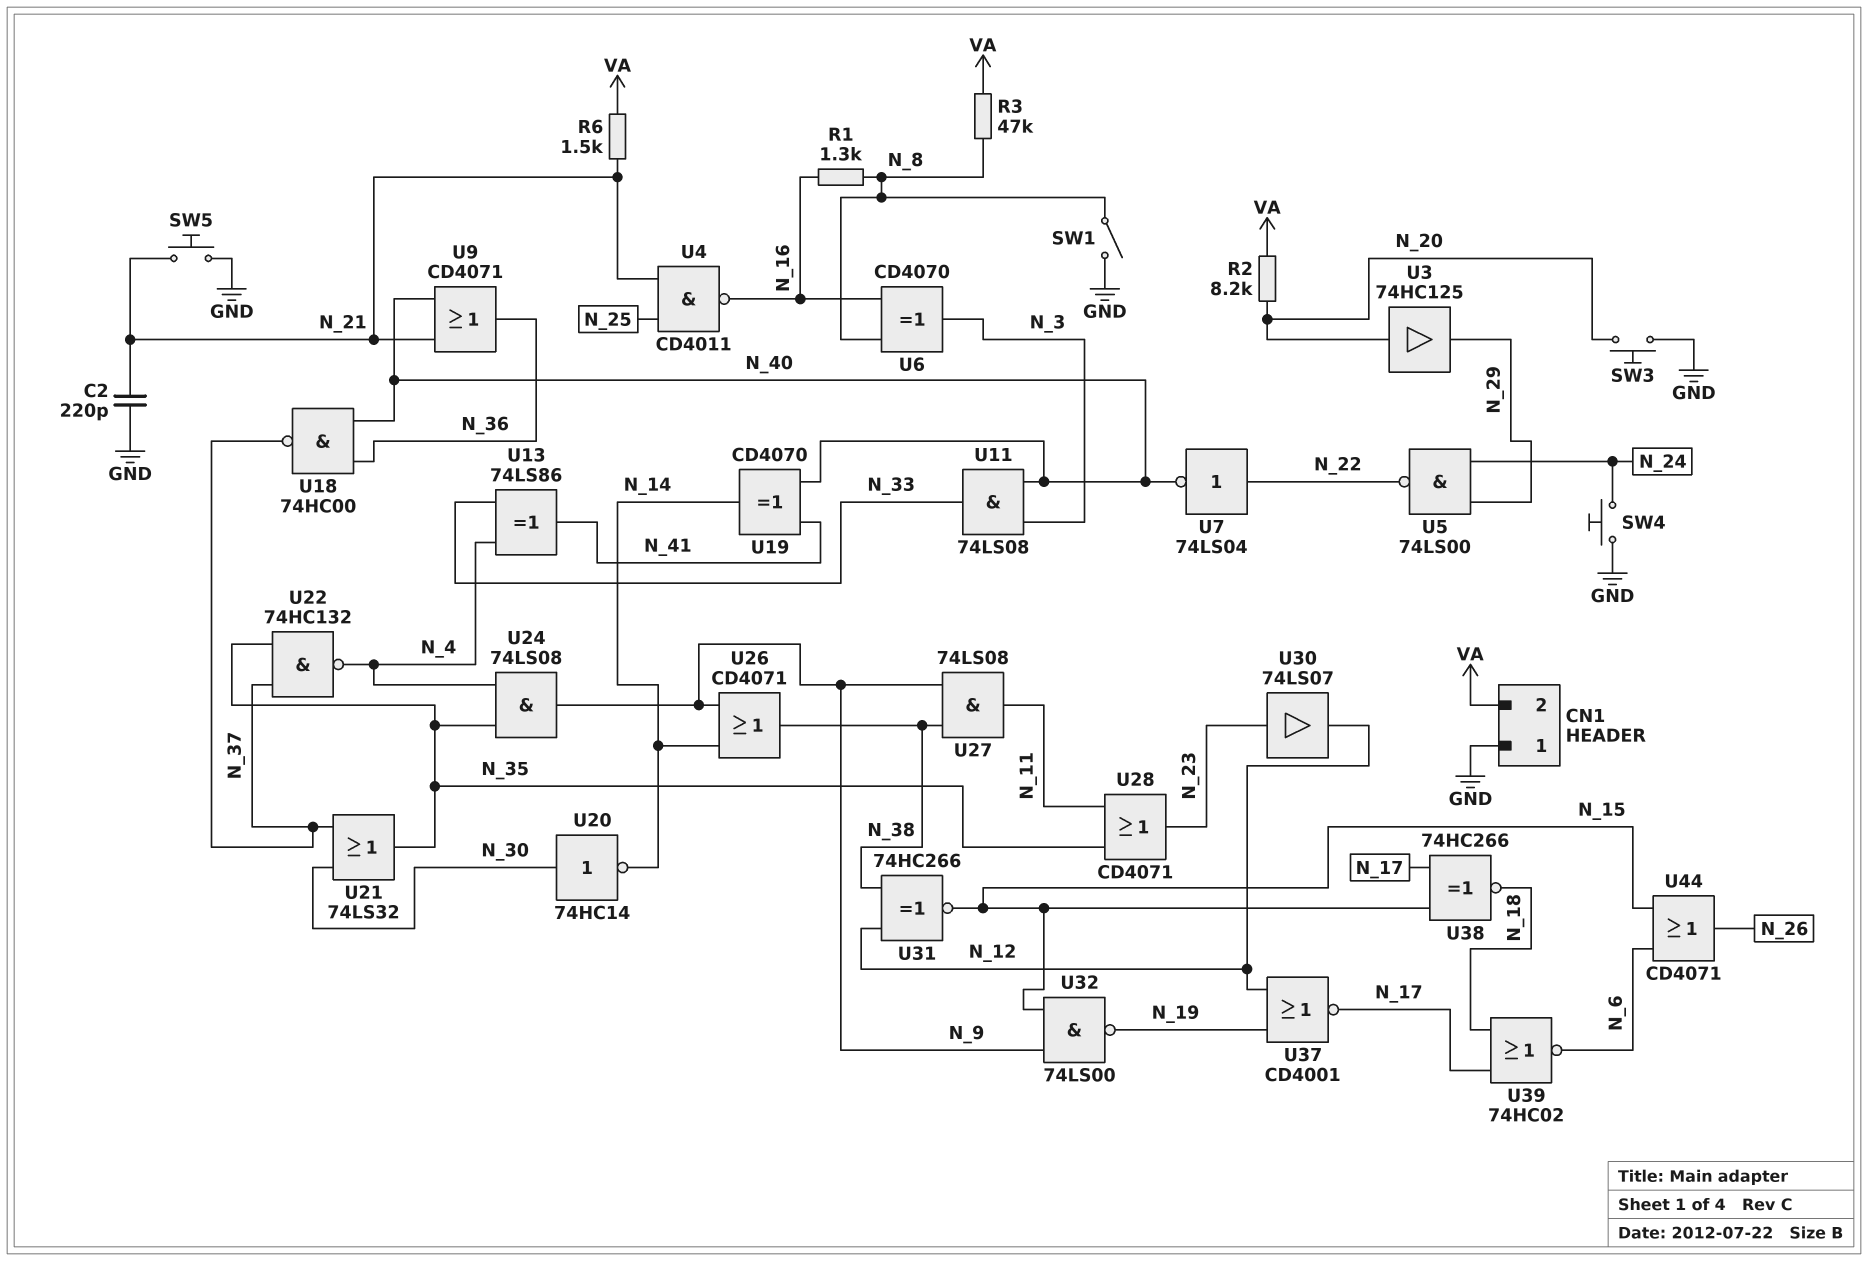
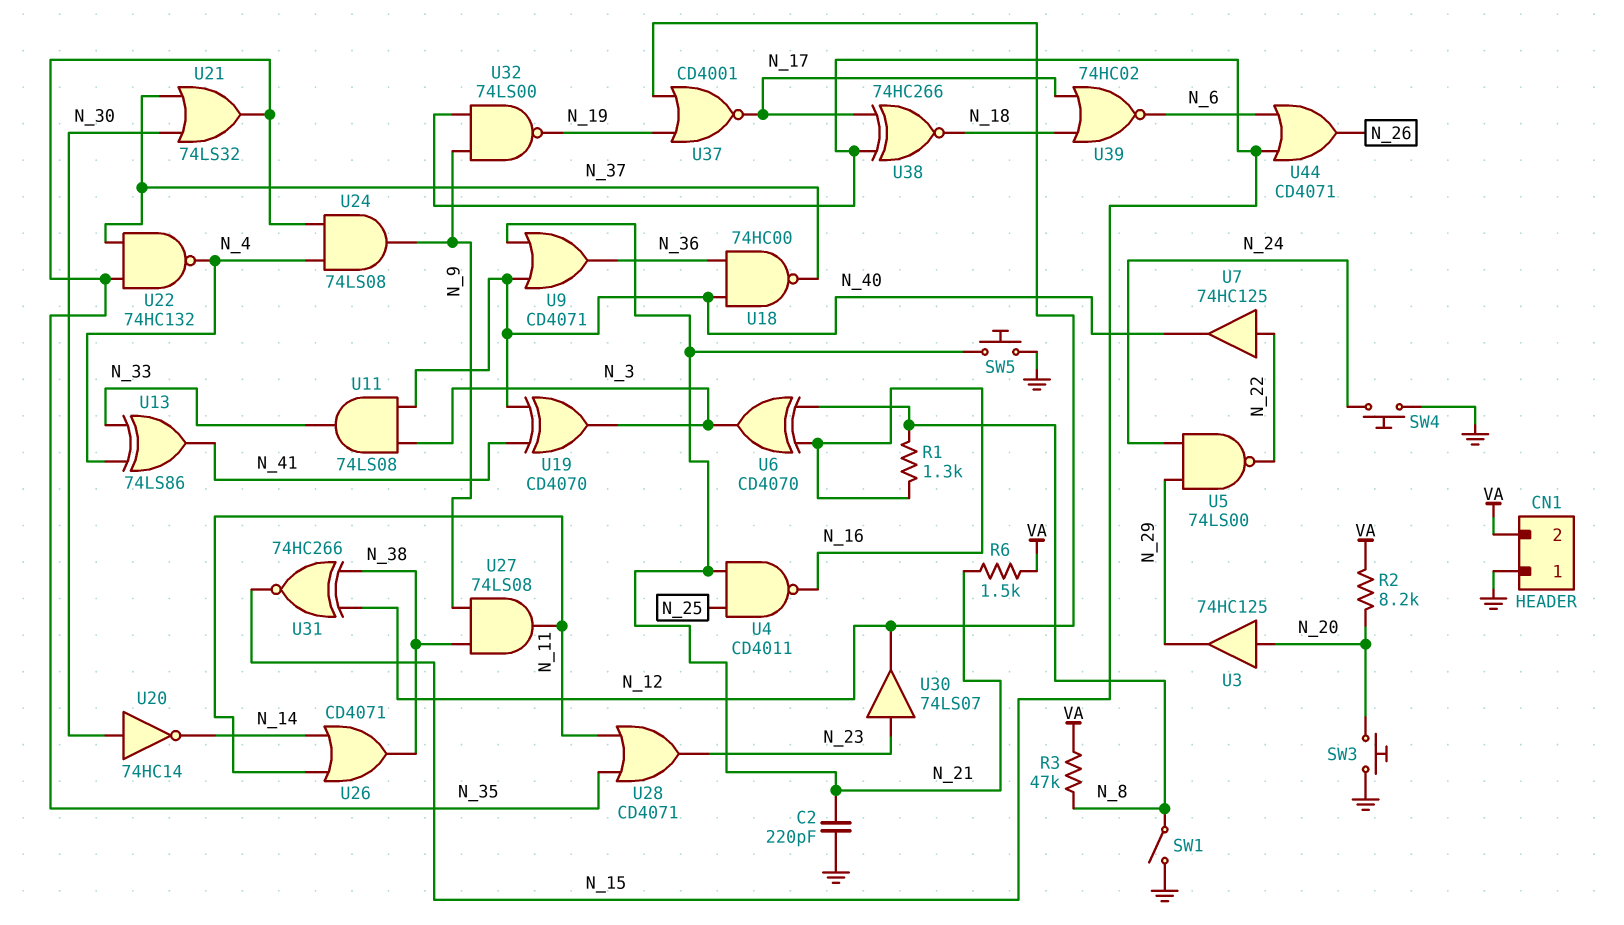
U7: NOT 74LS04 (in N_22, out N_40) -> buffer 74HC125 (in N_22, out N_40)
U19: XOR CD4070 (in N_40, in N_41, out N_14) -> XOR CD4070 (in N_40, in N_41, out N_3)
U26: OR CD4071 (in N_9, in N_14, out N_38) -> OR CD4071 (in N_11, in N_14, out N_38)

